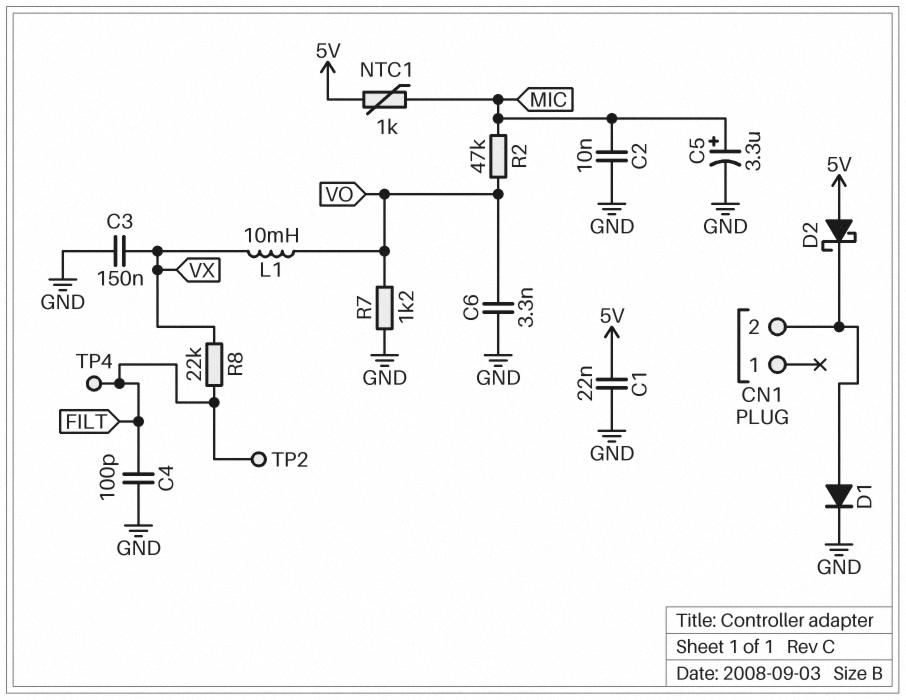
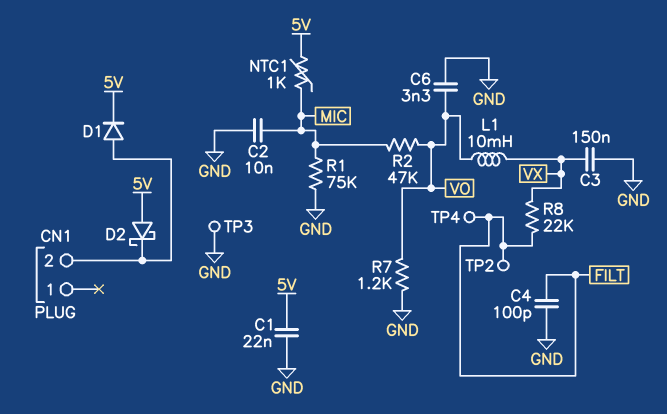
C5: 3.3uF (plus MIC, minus GND) -> none
D1: diode (A CN1/2, K GND) -> diode (A CN1/2, K 5V)
R1: none -> 75k (GND, MIC)
TP3: none -> test point (GND)

